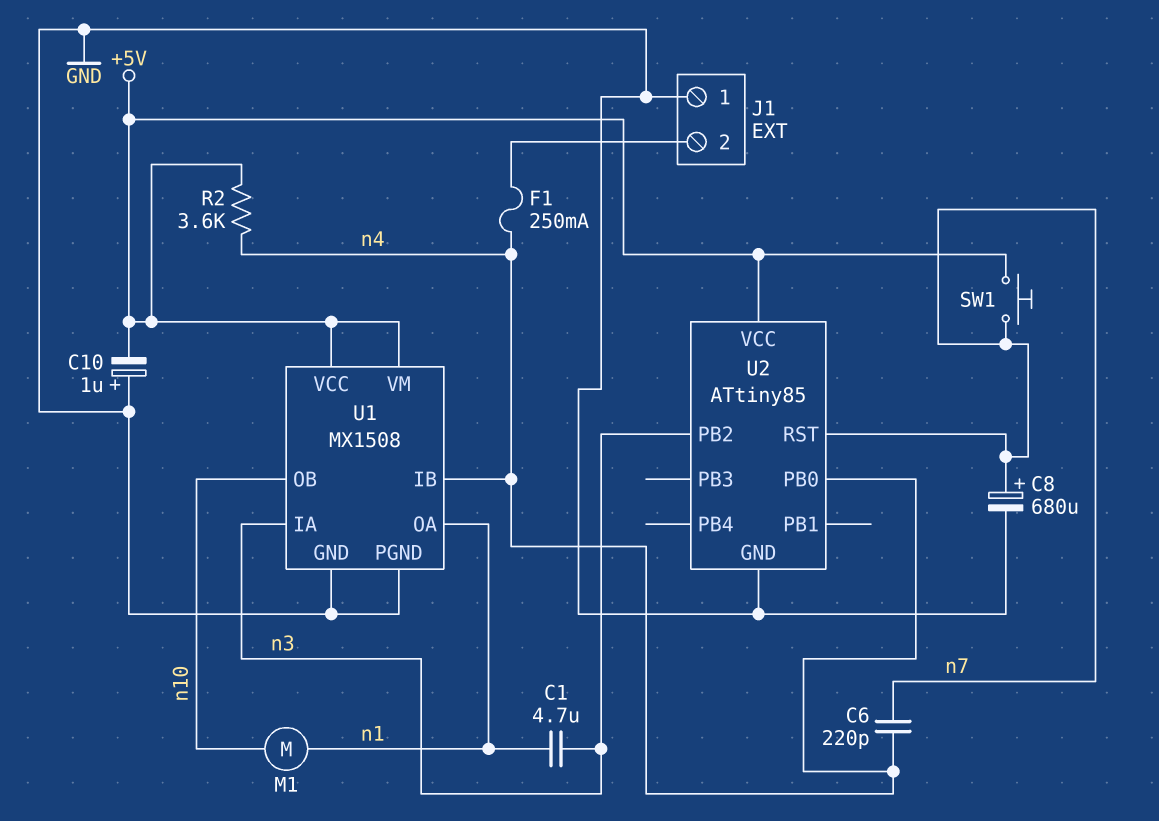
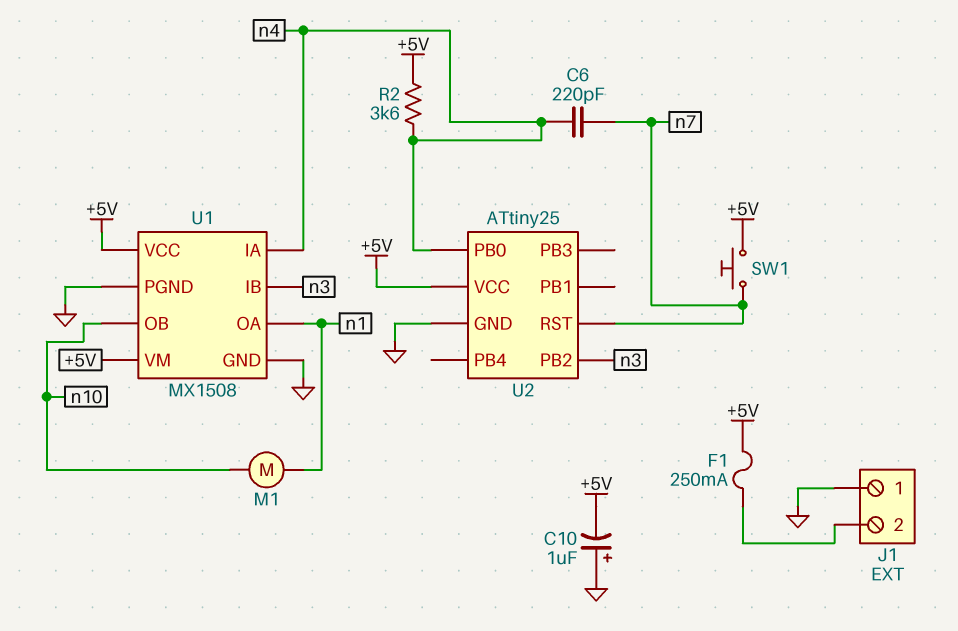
C1: 4.7uF (n1, n3) -> none
C8: 680uF (plus n7, minus GND) -> none
F1: 250mA (J1/2, n4) -> 250mA (+5V, J1/2)
U1 pin IA: n3 -> n4
U1 pin IB: n4 -> n3
U2: ATtiny85 -> ATtiny25

